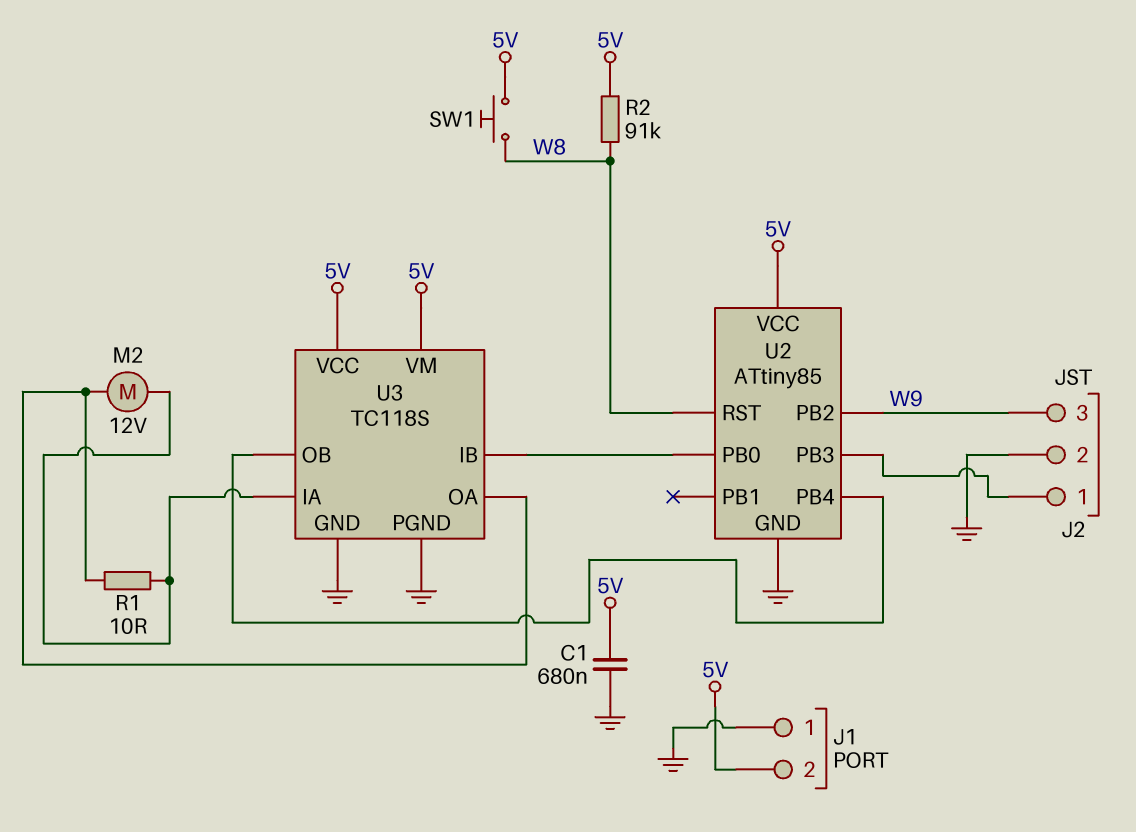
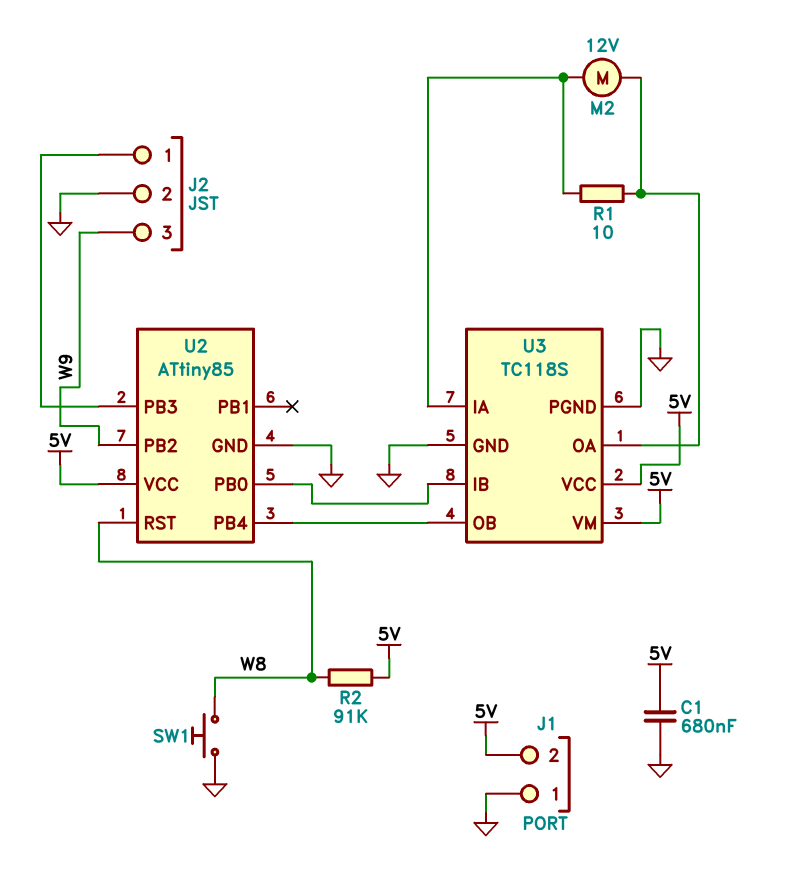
SW1: button (5V, W8) -> button (GND, W8)

